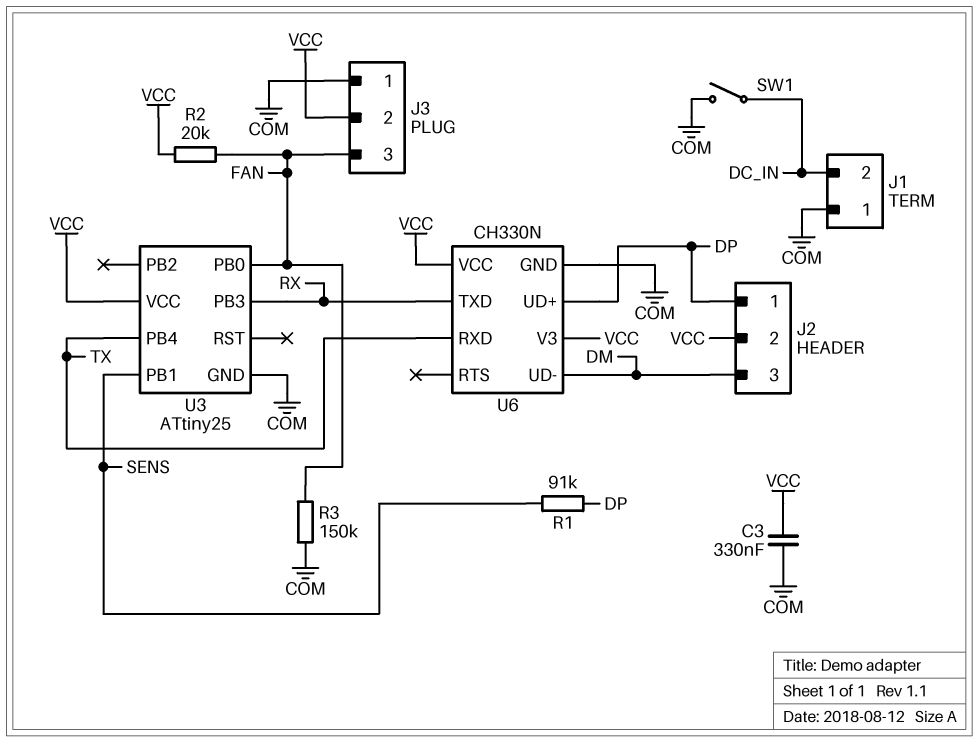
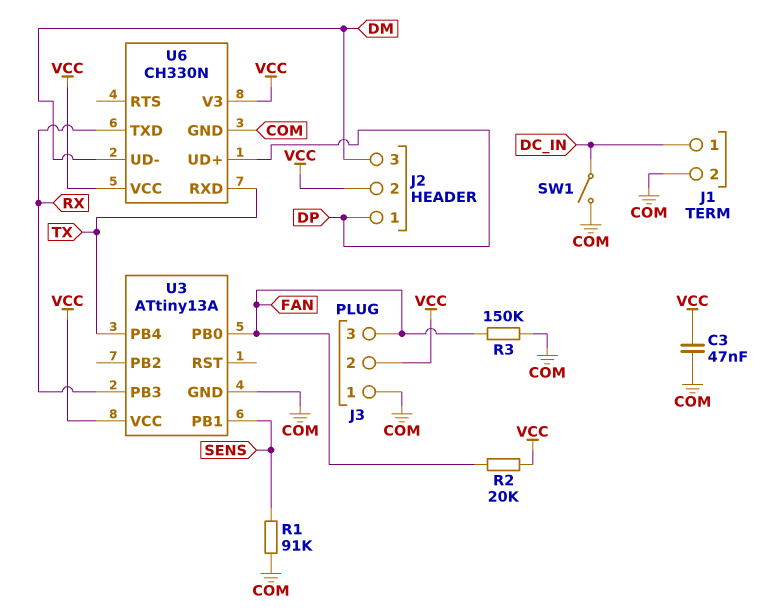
C3: 330nF (COM, VCC) -> 47nF (COM, VCC)
J1 pin 1: COM -> DC_IN
J1 pin 2: DC_IN -> COM
R1: 91k (DP, SENS) -> 91k (COM, SENS)
U3: ATtiny25 -> ATtiny13A

